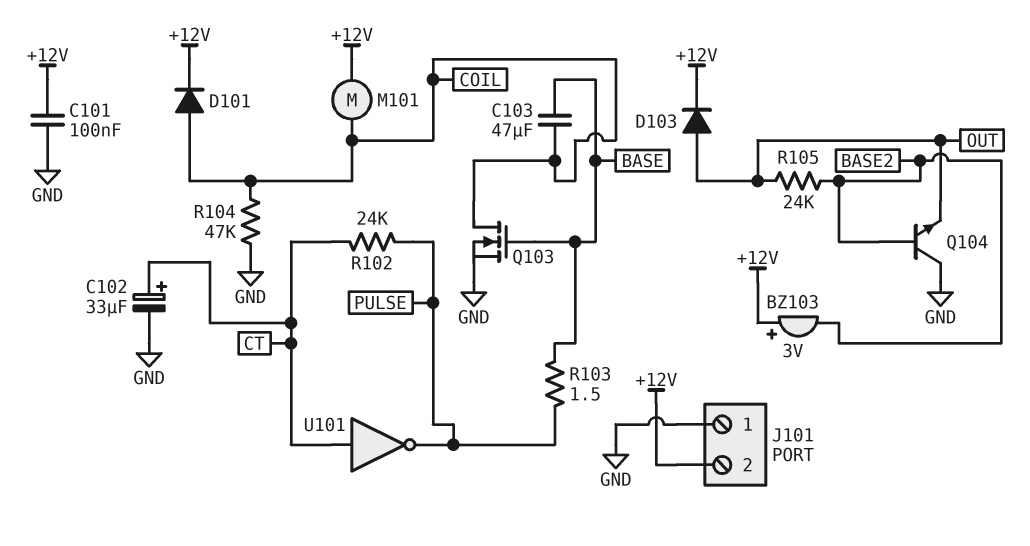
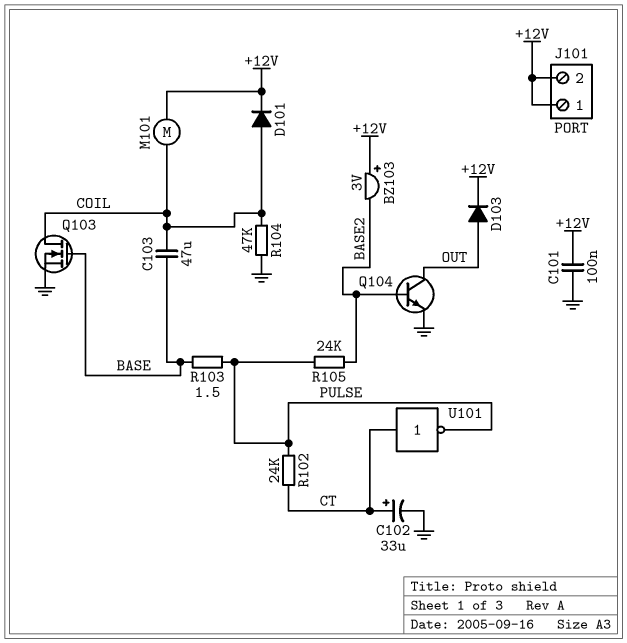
J101 pin 1: GND -> +12V
Q104: NPN (B BASE2, C GND, E OUT) -> NPN (B BASE2, C OUT, E GND)
R105: 24k (BASE2, OUT) -> 24k (BASE2, PULSE)

